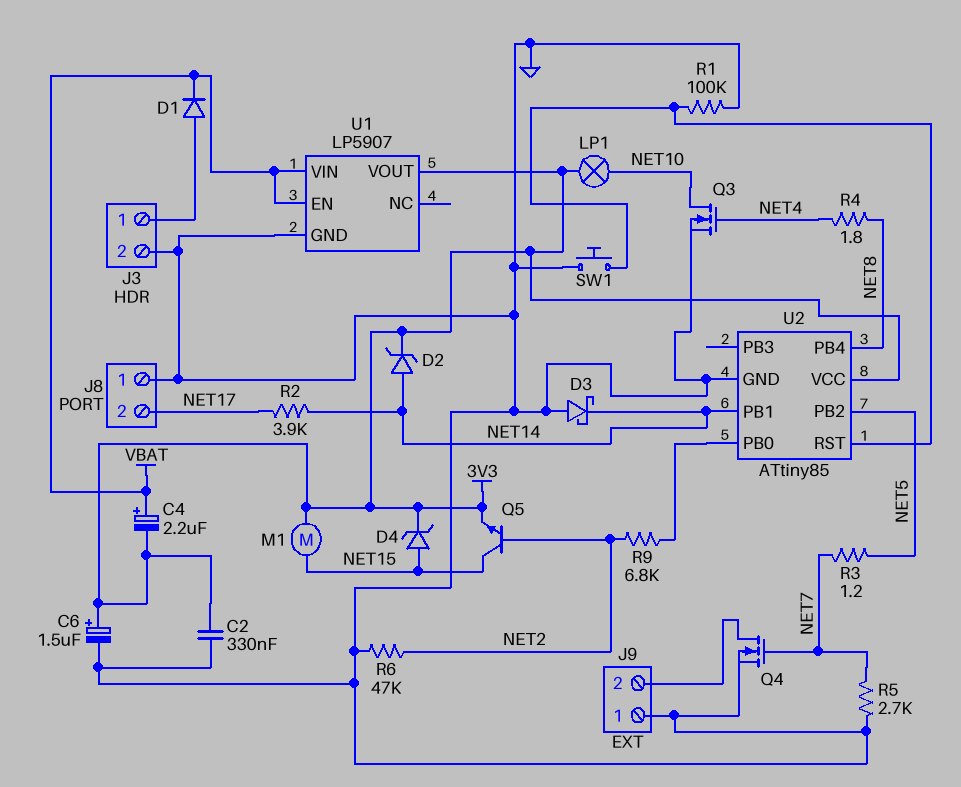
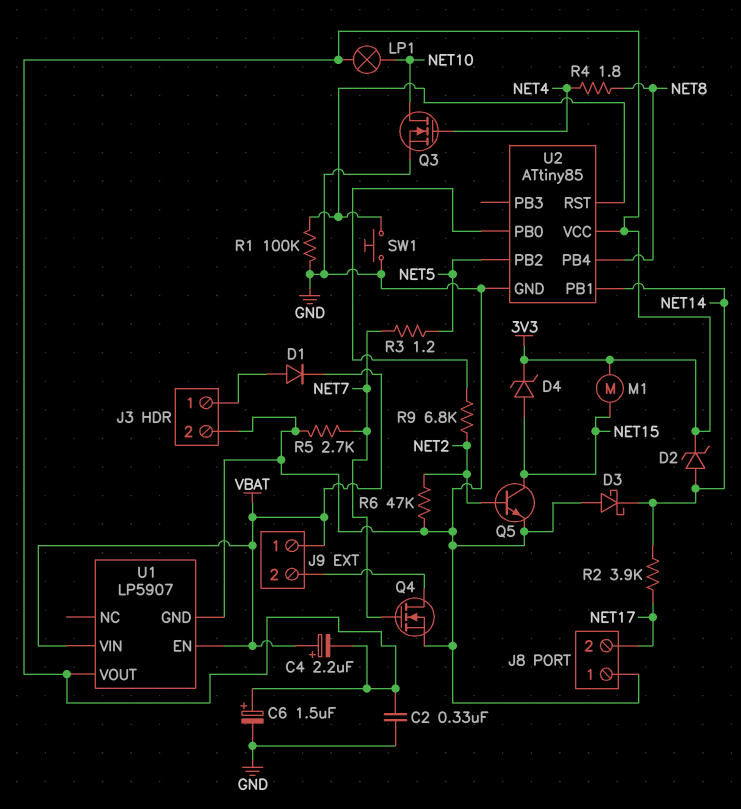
J9 pin 1: GND -> VBAT
Q5: NPN (B NET2, C NET15, E 3V3) -> NPN (B NET2, C NET15, E GND)

